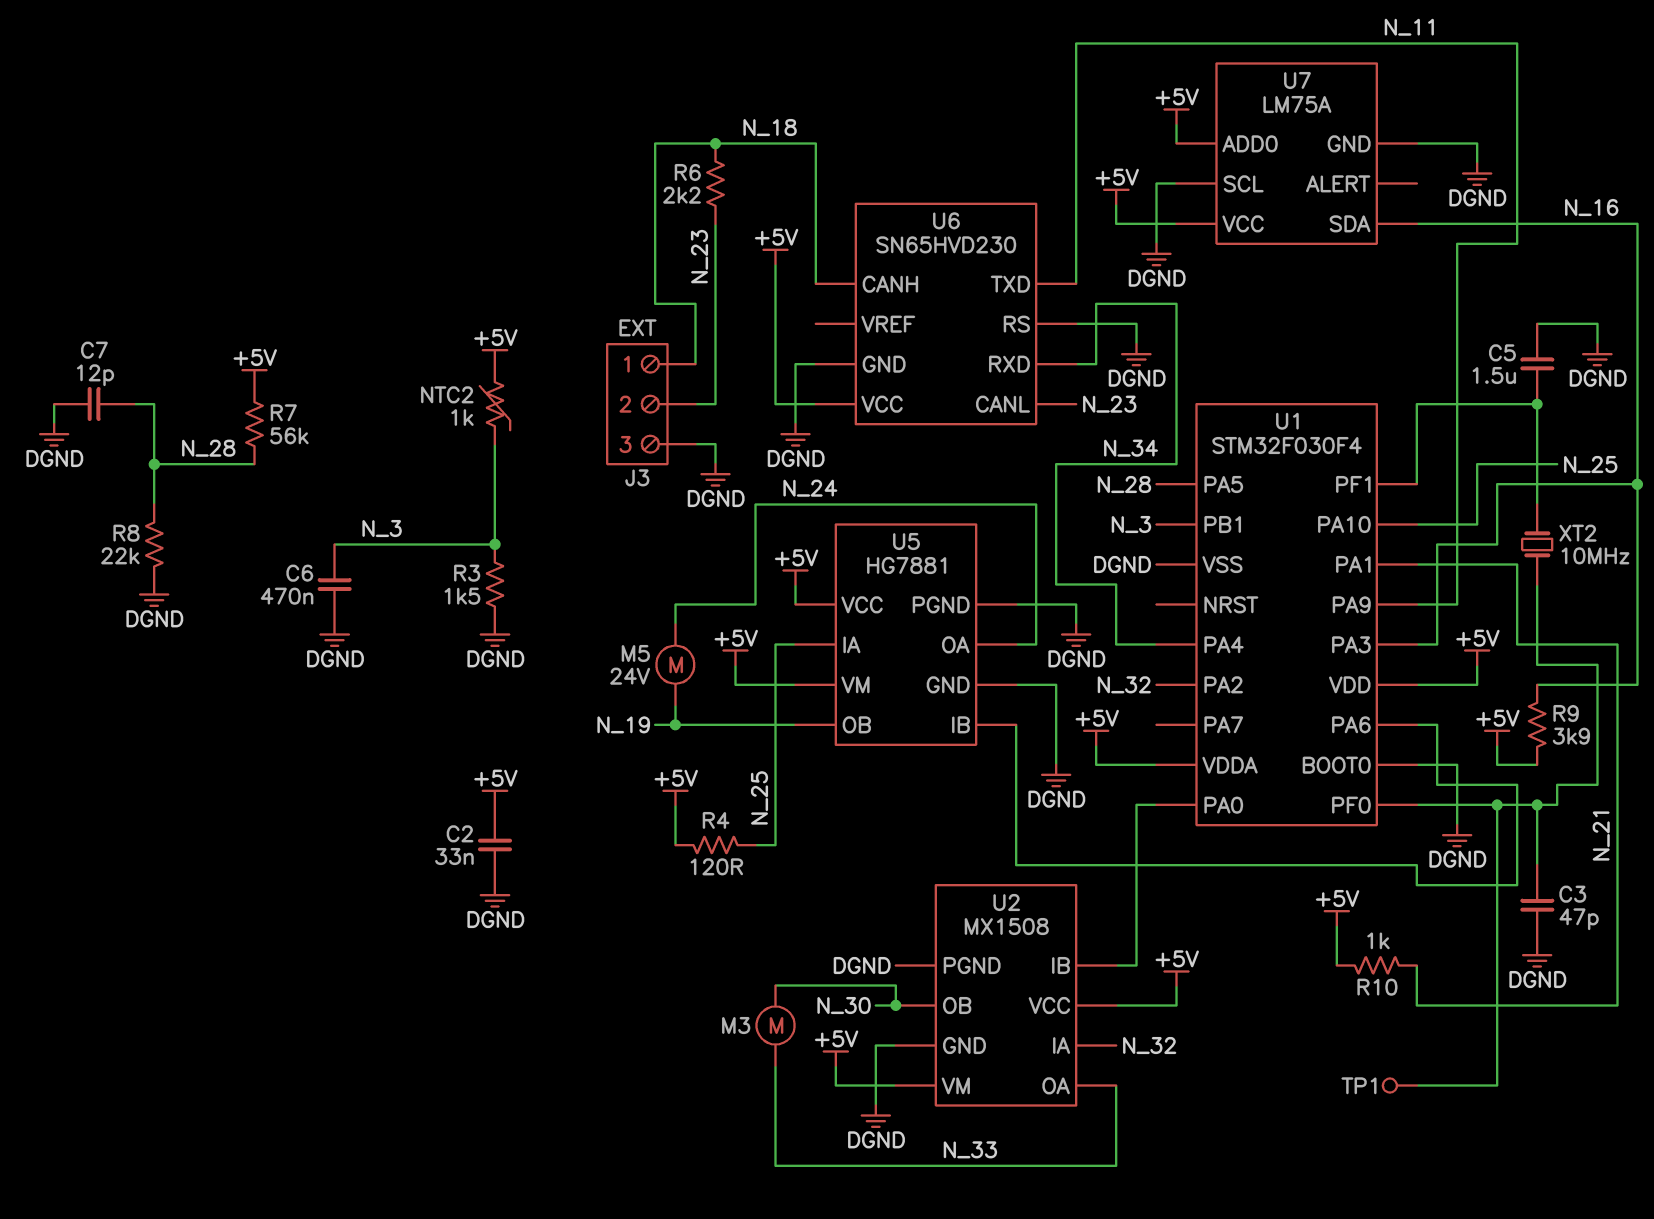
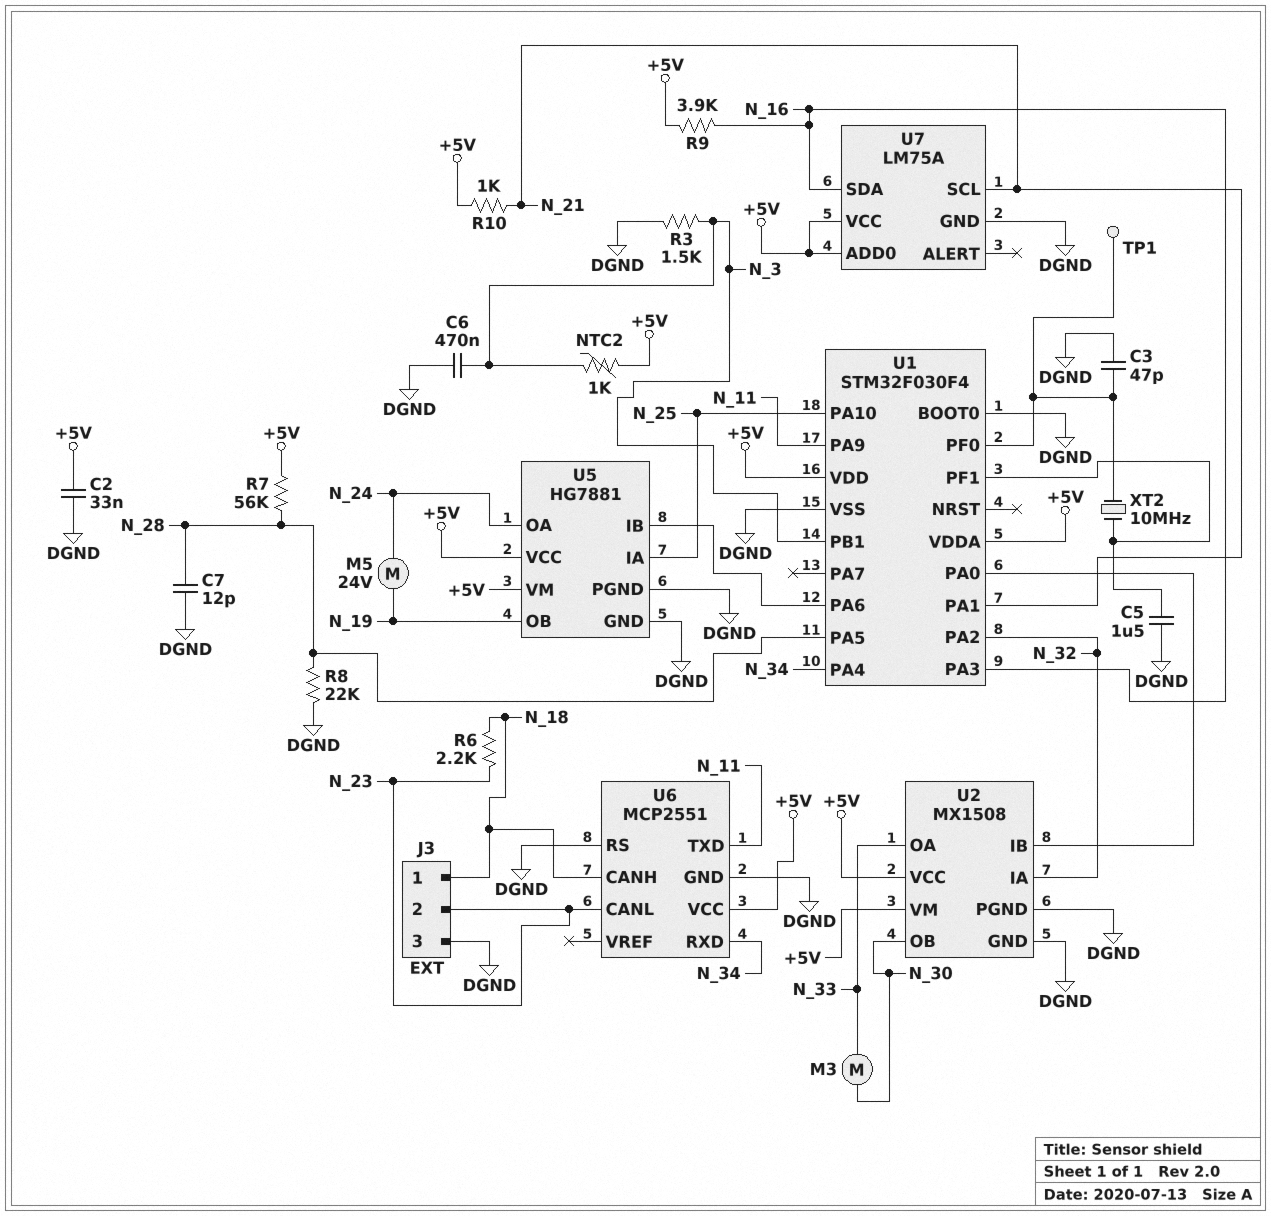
R4: 120 (+5V, N_25) -> none
U6: SN65HVD230 -> MCP2551
U7 pin SCL: DGND -> N_21

